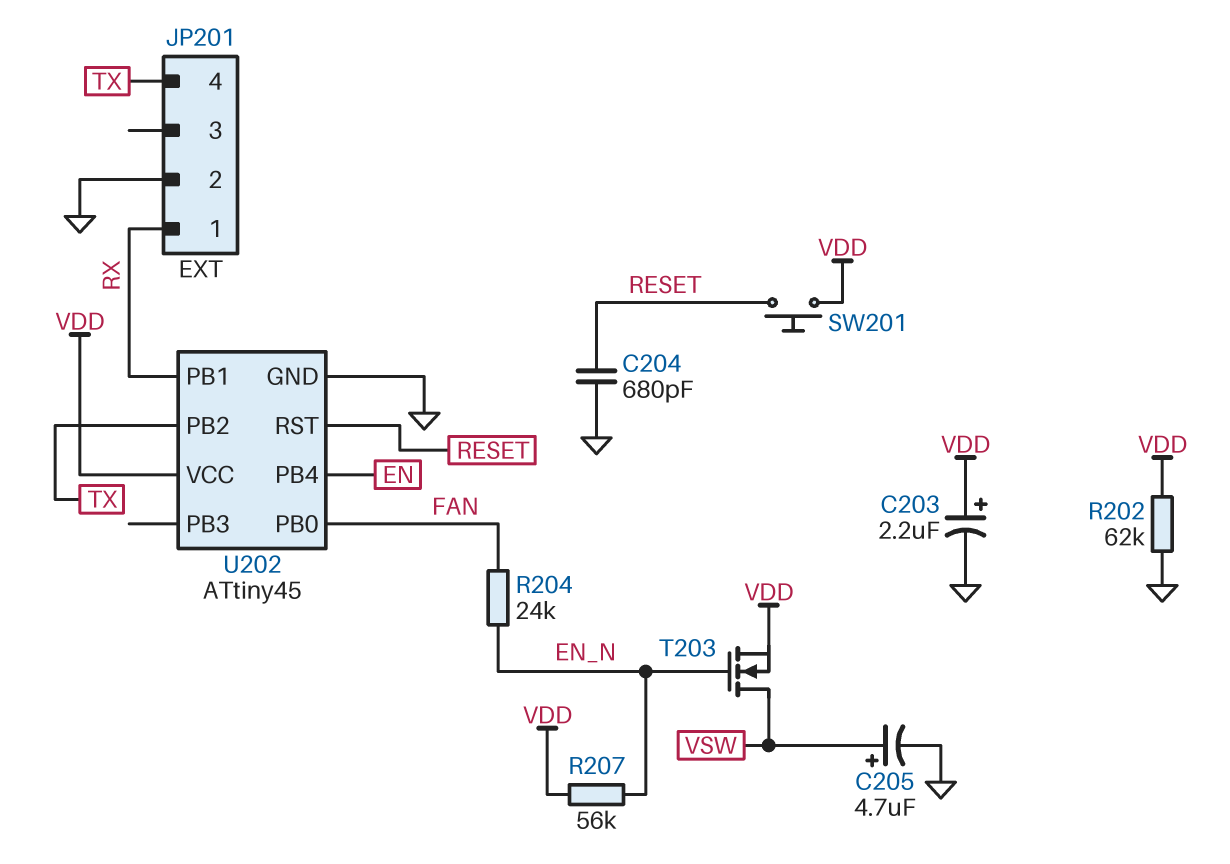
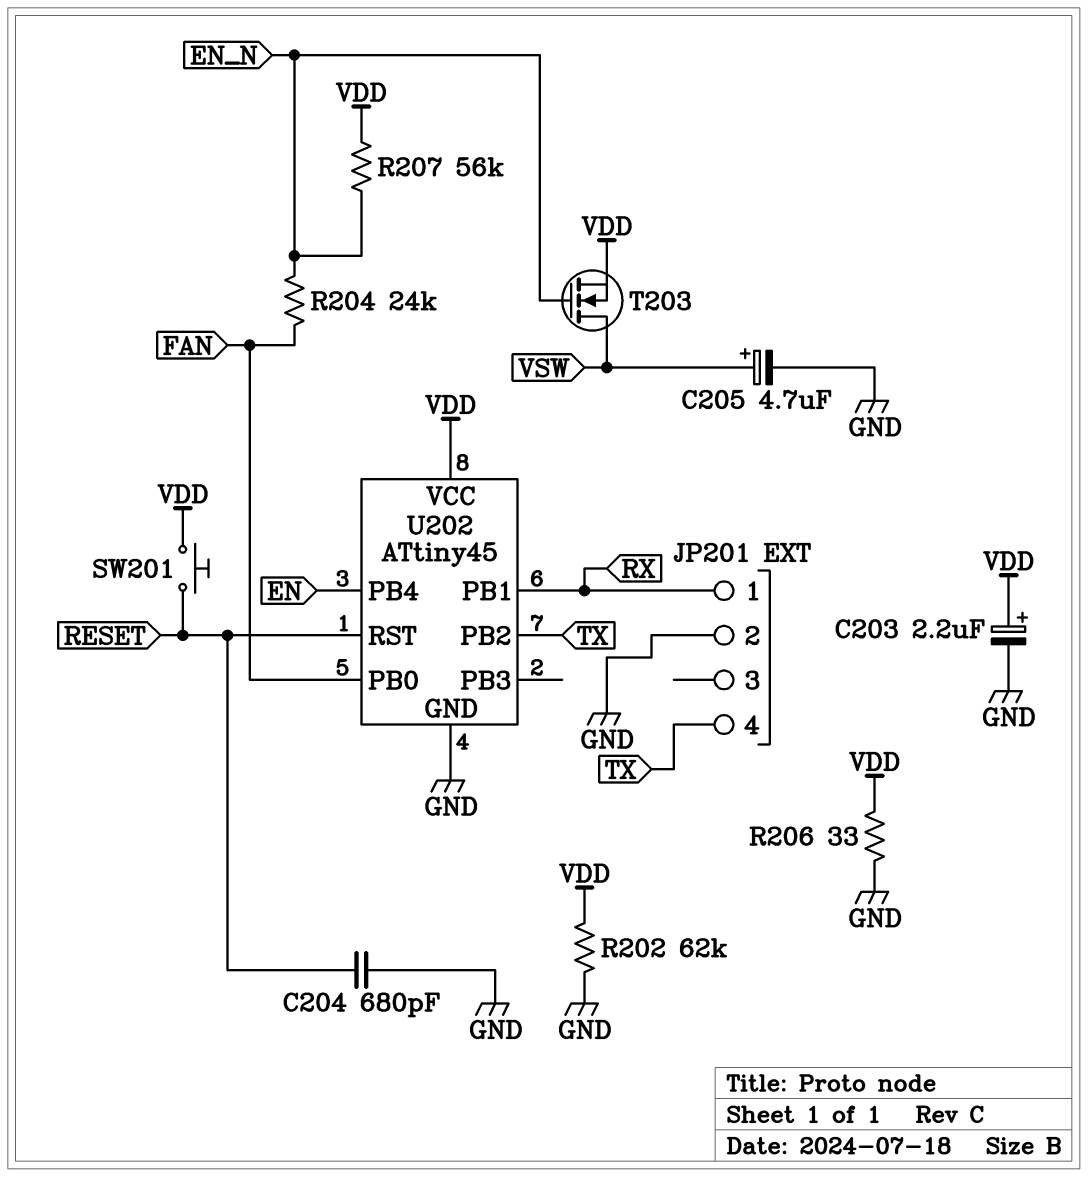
R206: none -> 33 (GND, VDD)

